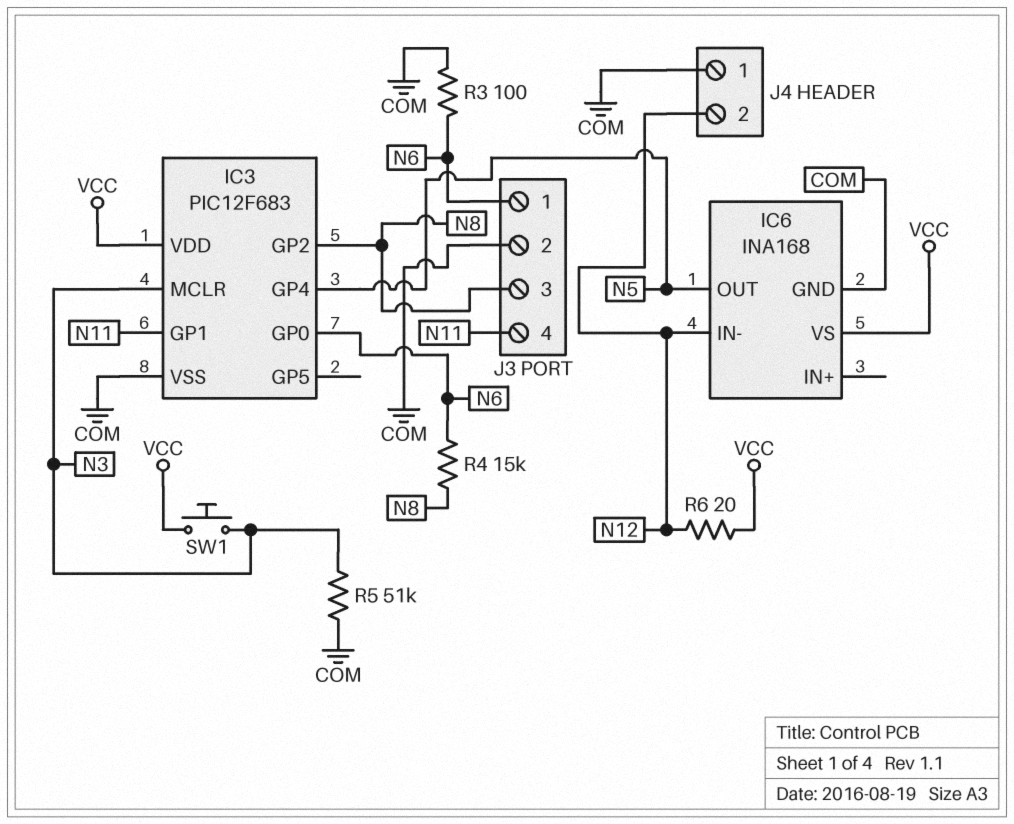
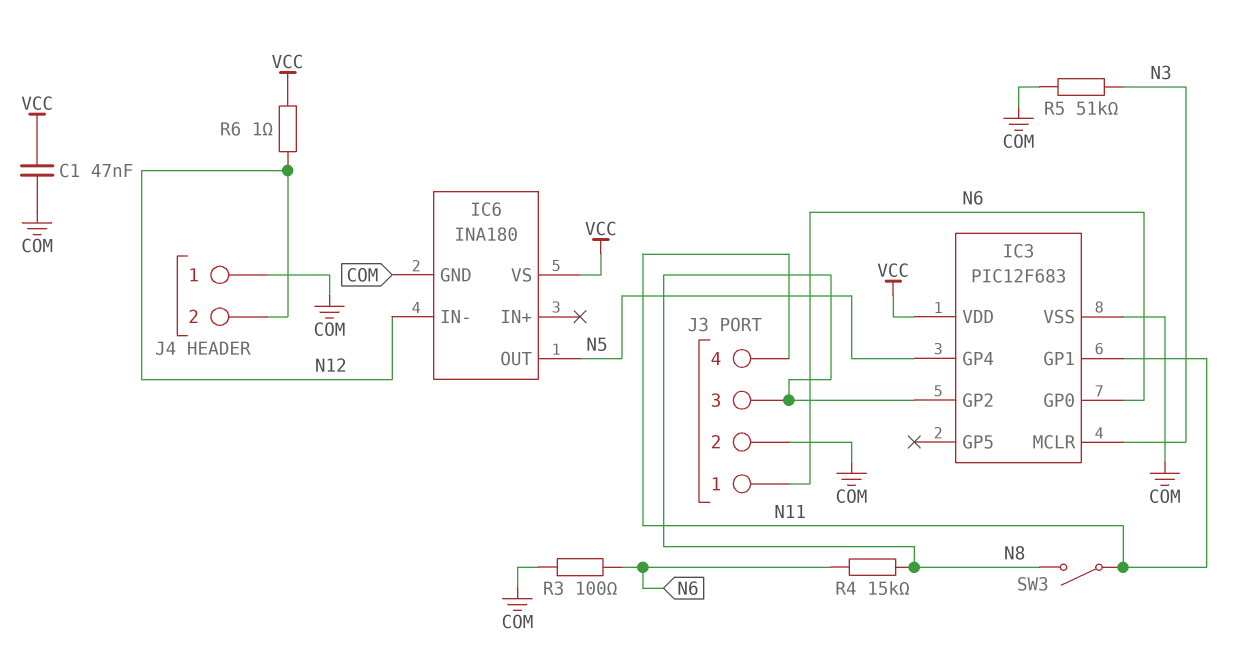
C1: none -> 47nF (COM, VCC)
IC6: INA168 -> INA180
R6: 20 (N12, VCC) -> 1 (N12, VCC)
SW1: button (N3, VCC) -> none
SW3: none -> switch (N8, N11)

